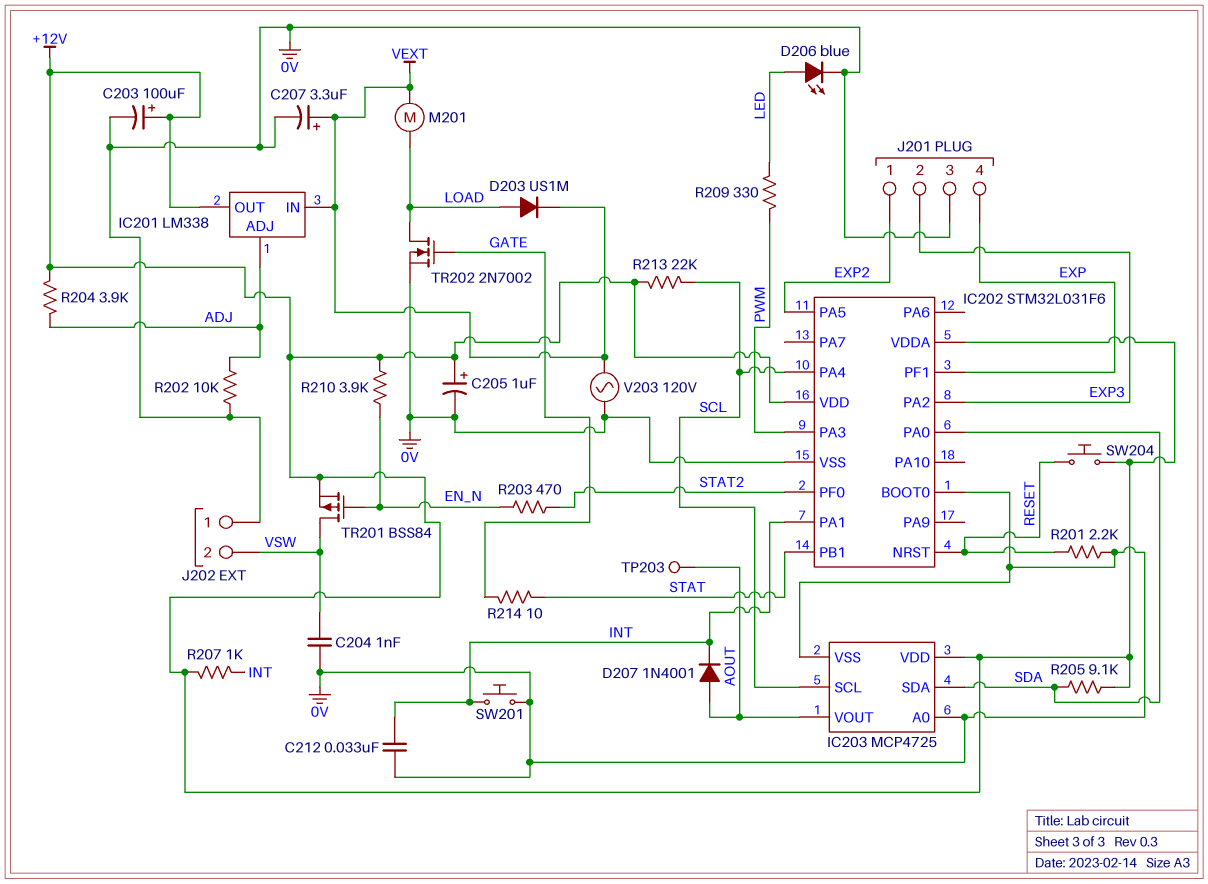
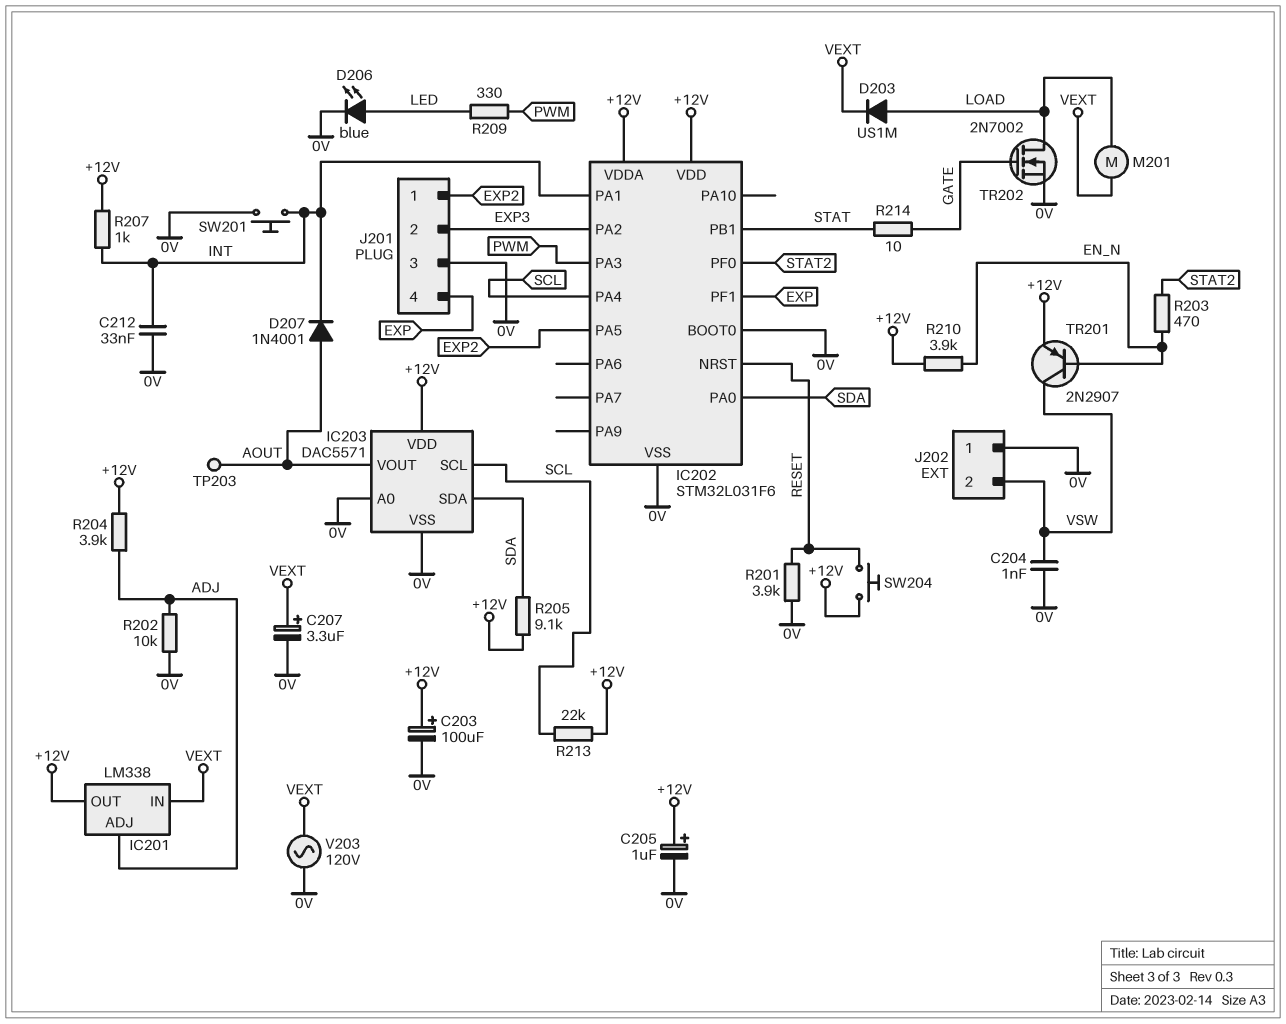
IC203: MCP4725 -> DAC5571
R201: 2.2k (0V, RESET) -> 3.9k (0V, RESET)
TR201: PMOS BSS84 (G EN_N, D VSW, S +12V) -> PNP 2N2907 (B EN_N, C VSW, E +12V)

